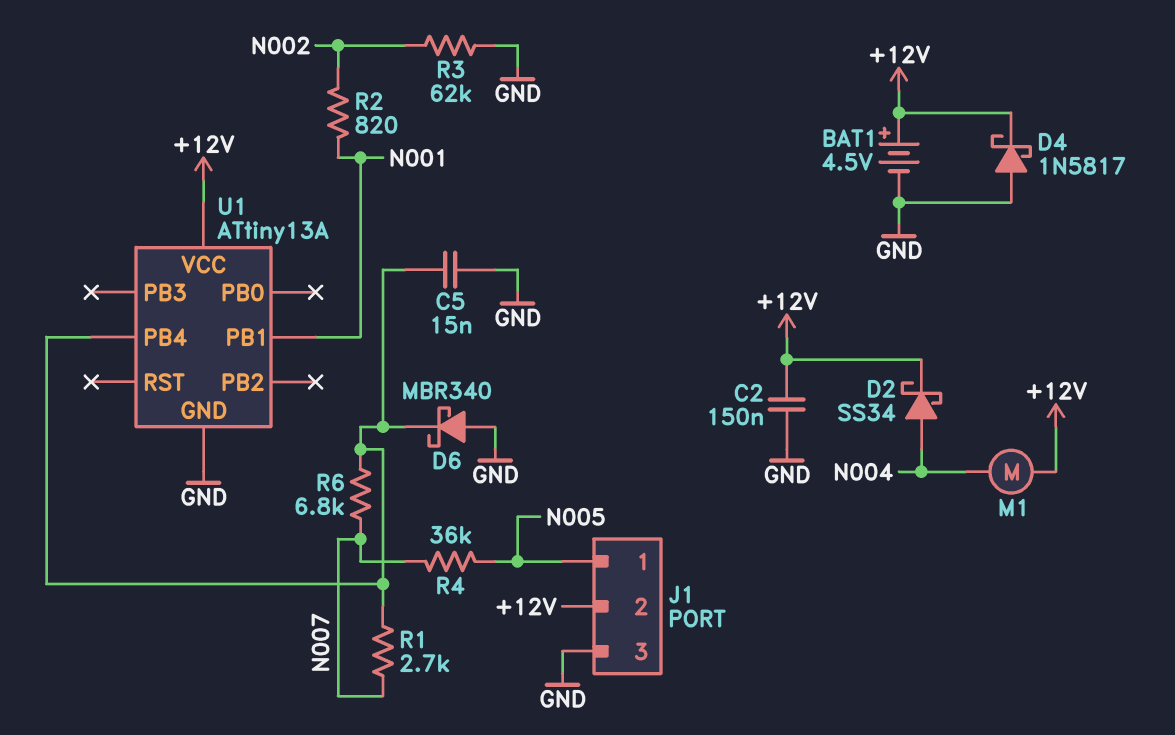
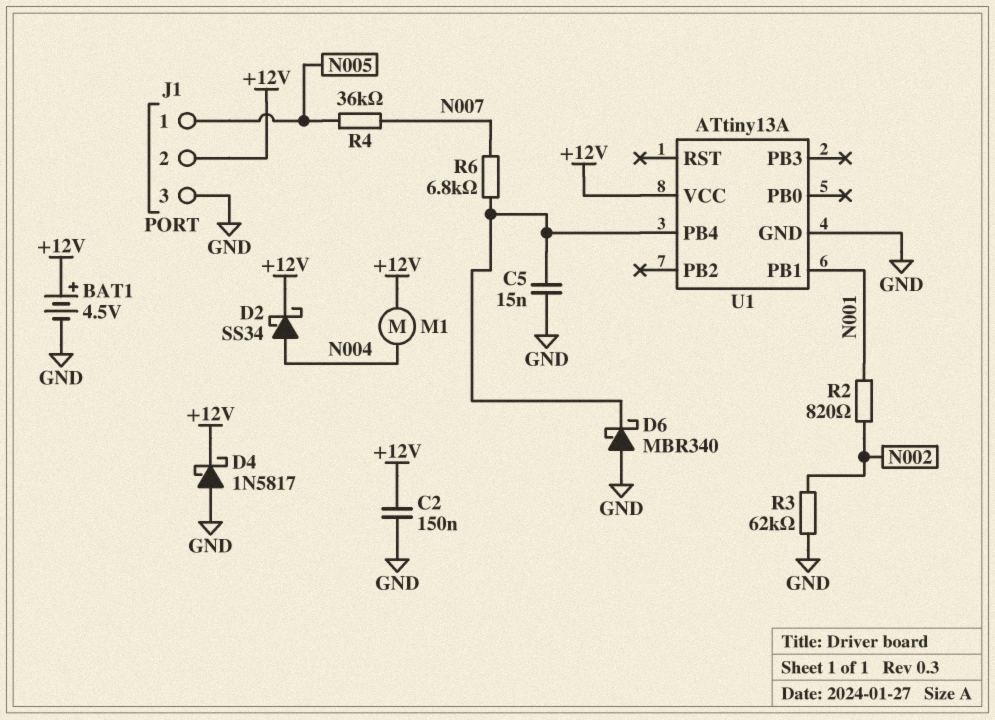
R1: 2.7k (N007, U1/PB4) -> none

